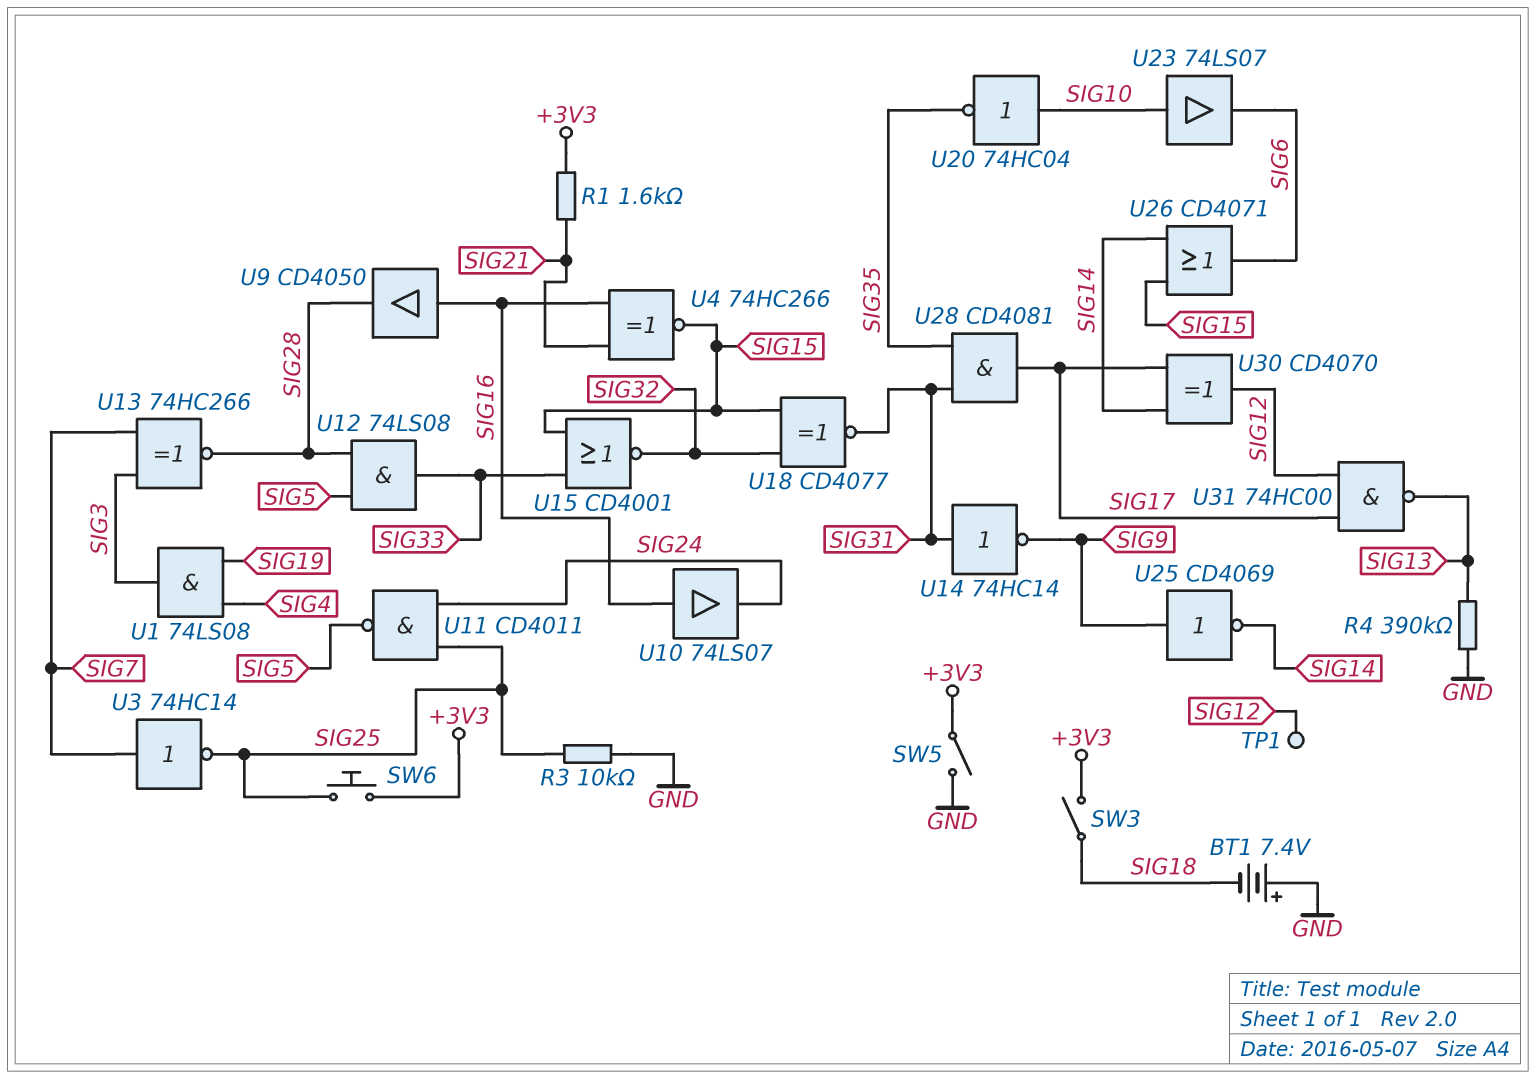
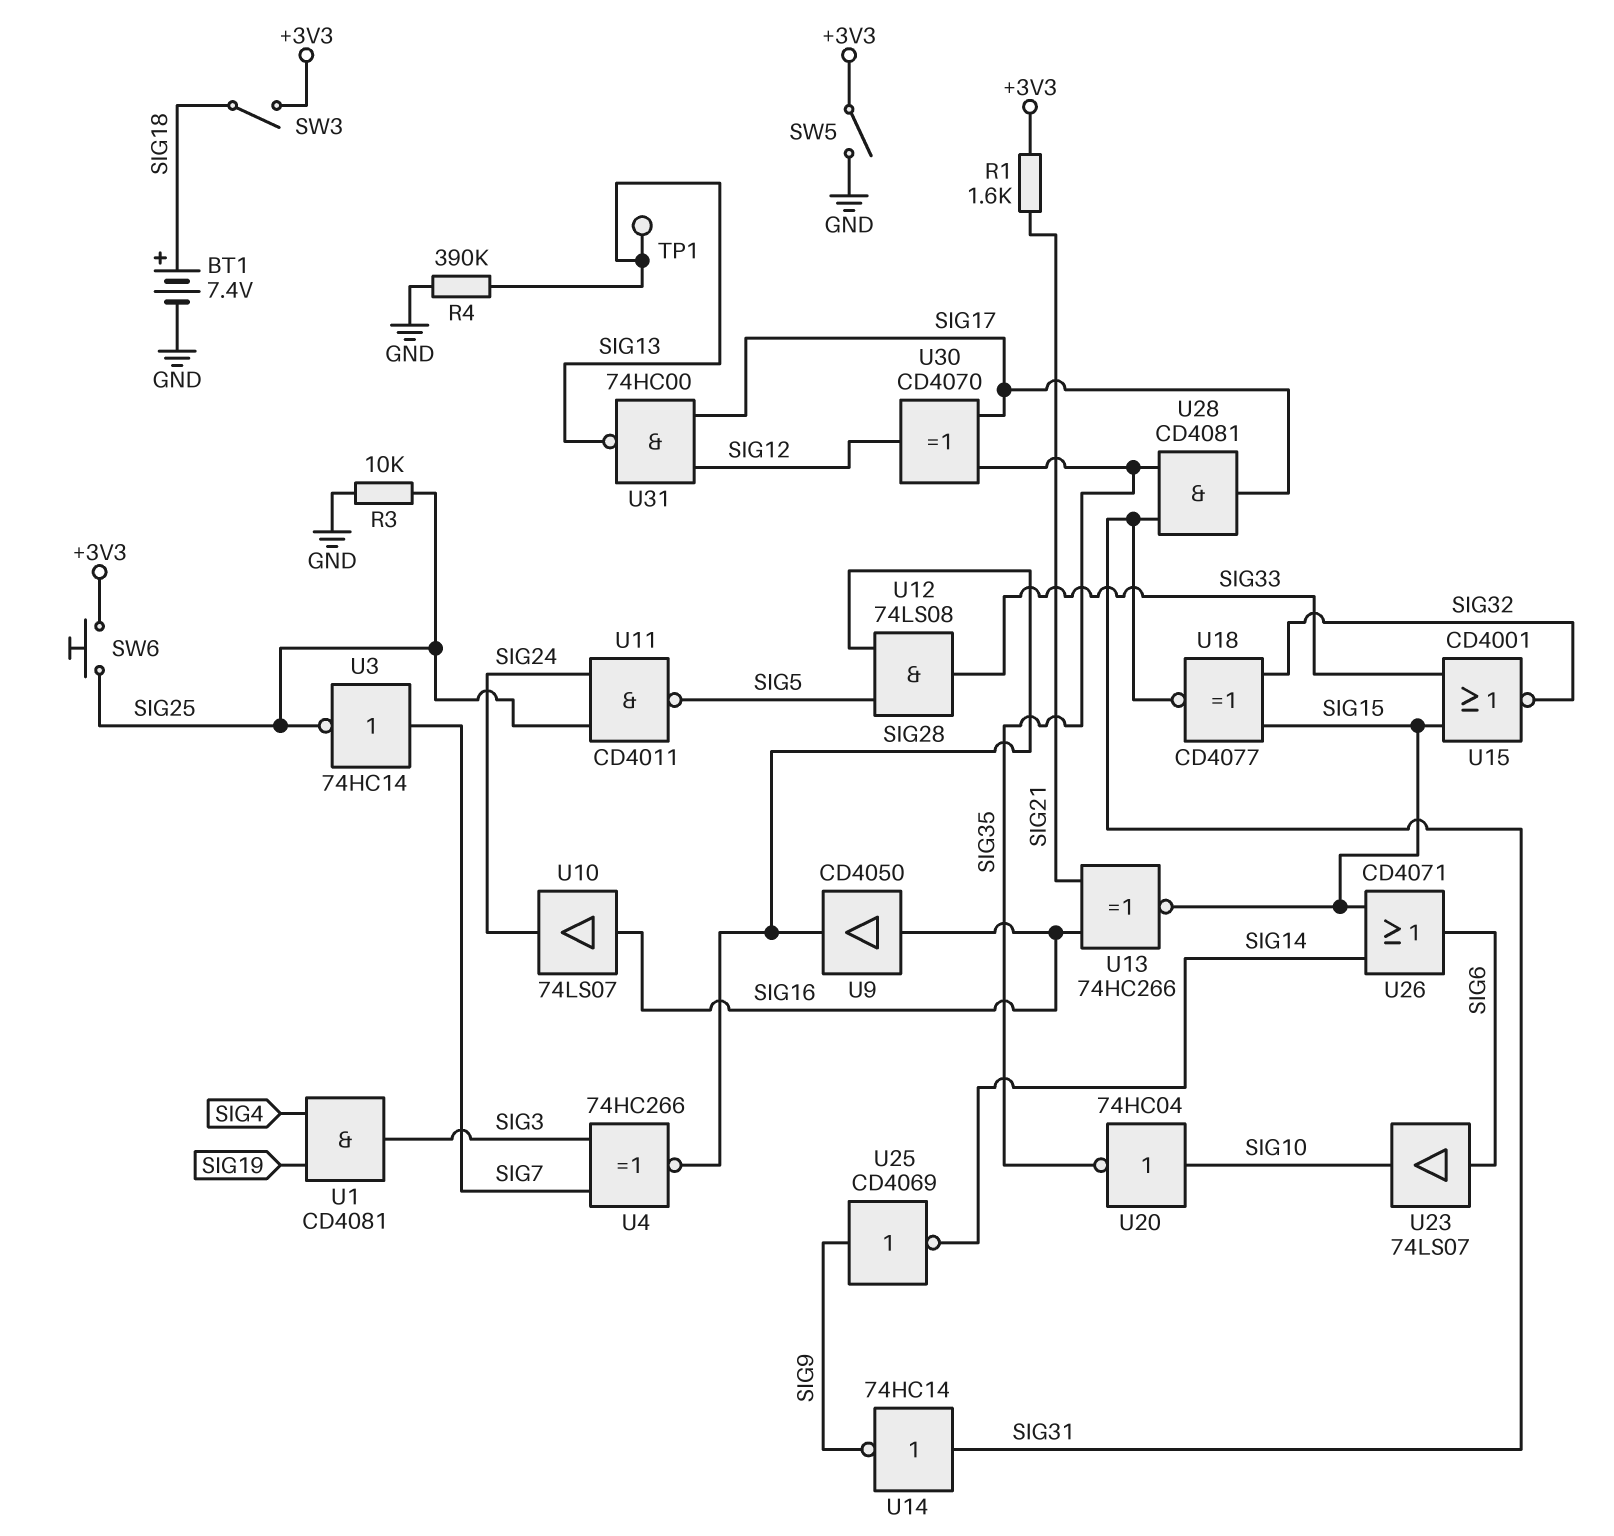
BT1: 7.4V (plus GND, minus SIG18) -> 7.4V (plus SIG18, minus GND)
TP1: test point (SIG12) -> test point (SIG13)
U1: AND 74LS08 (in SIG4, in SIG19, out SIG3) -> AND CD4081 (in SIG4, in SIG19, out SIG3)
U4: XNOR 74HC266 (in SIG16, in SIG21, out SIG15) -> XNOR 74HC266 (in SIG3, in SIG7, out SIG28)
U13: XNOR 74HC266 (in SIG3, in SIG7, out SIG28) -> XNOR 74HC266 (in SIG16, in SIG21, out SIG15)
U23: buffer 74LS07 (in SIG10, out SIG6) -> buffer 74LS07 (in SIG6, out SIG10)
U30: XOR CD4070 (in SIG14, in SIG17, out SIG12) -> XOR CD4070 (in SIG17, in SIG35, out SIG12)

